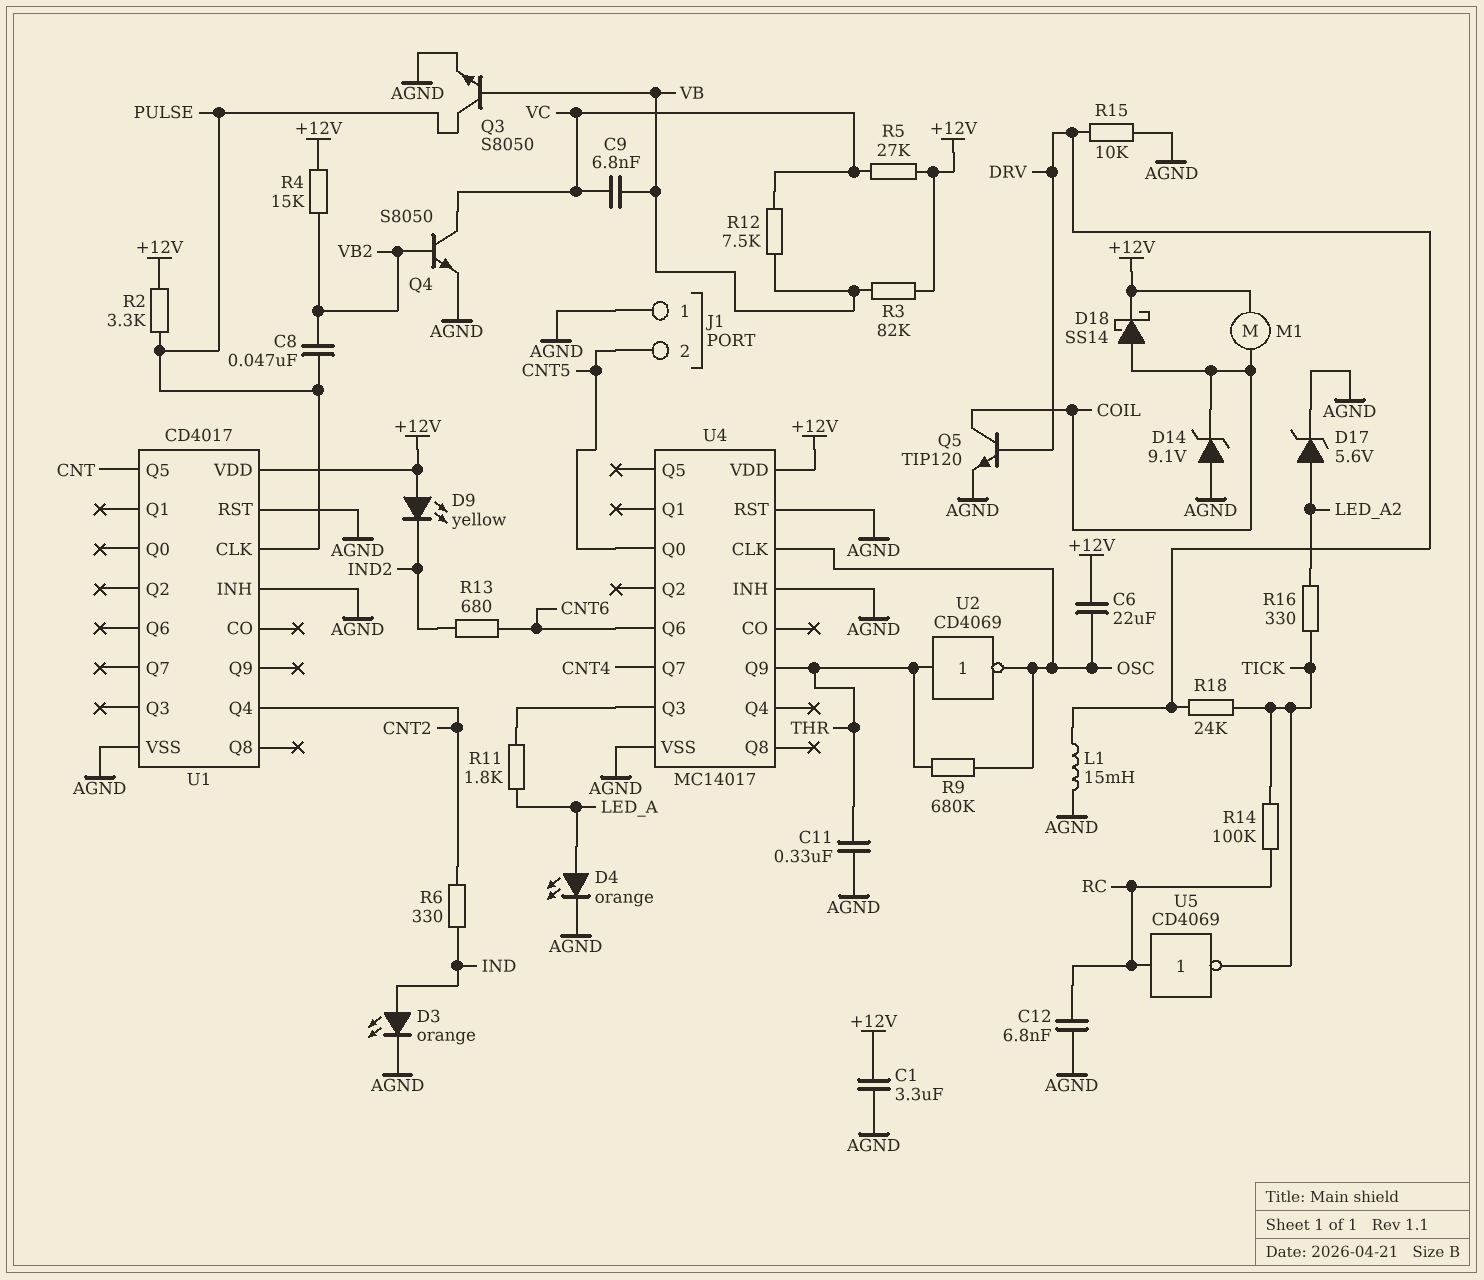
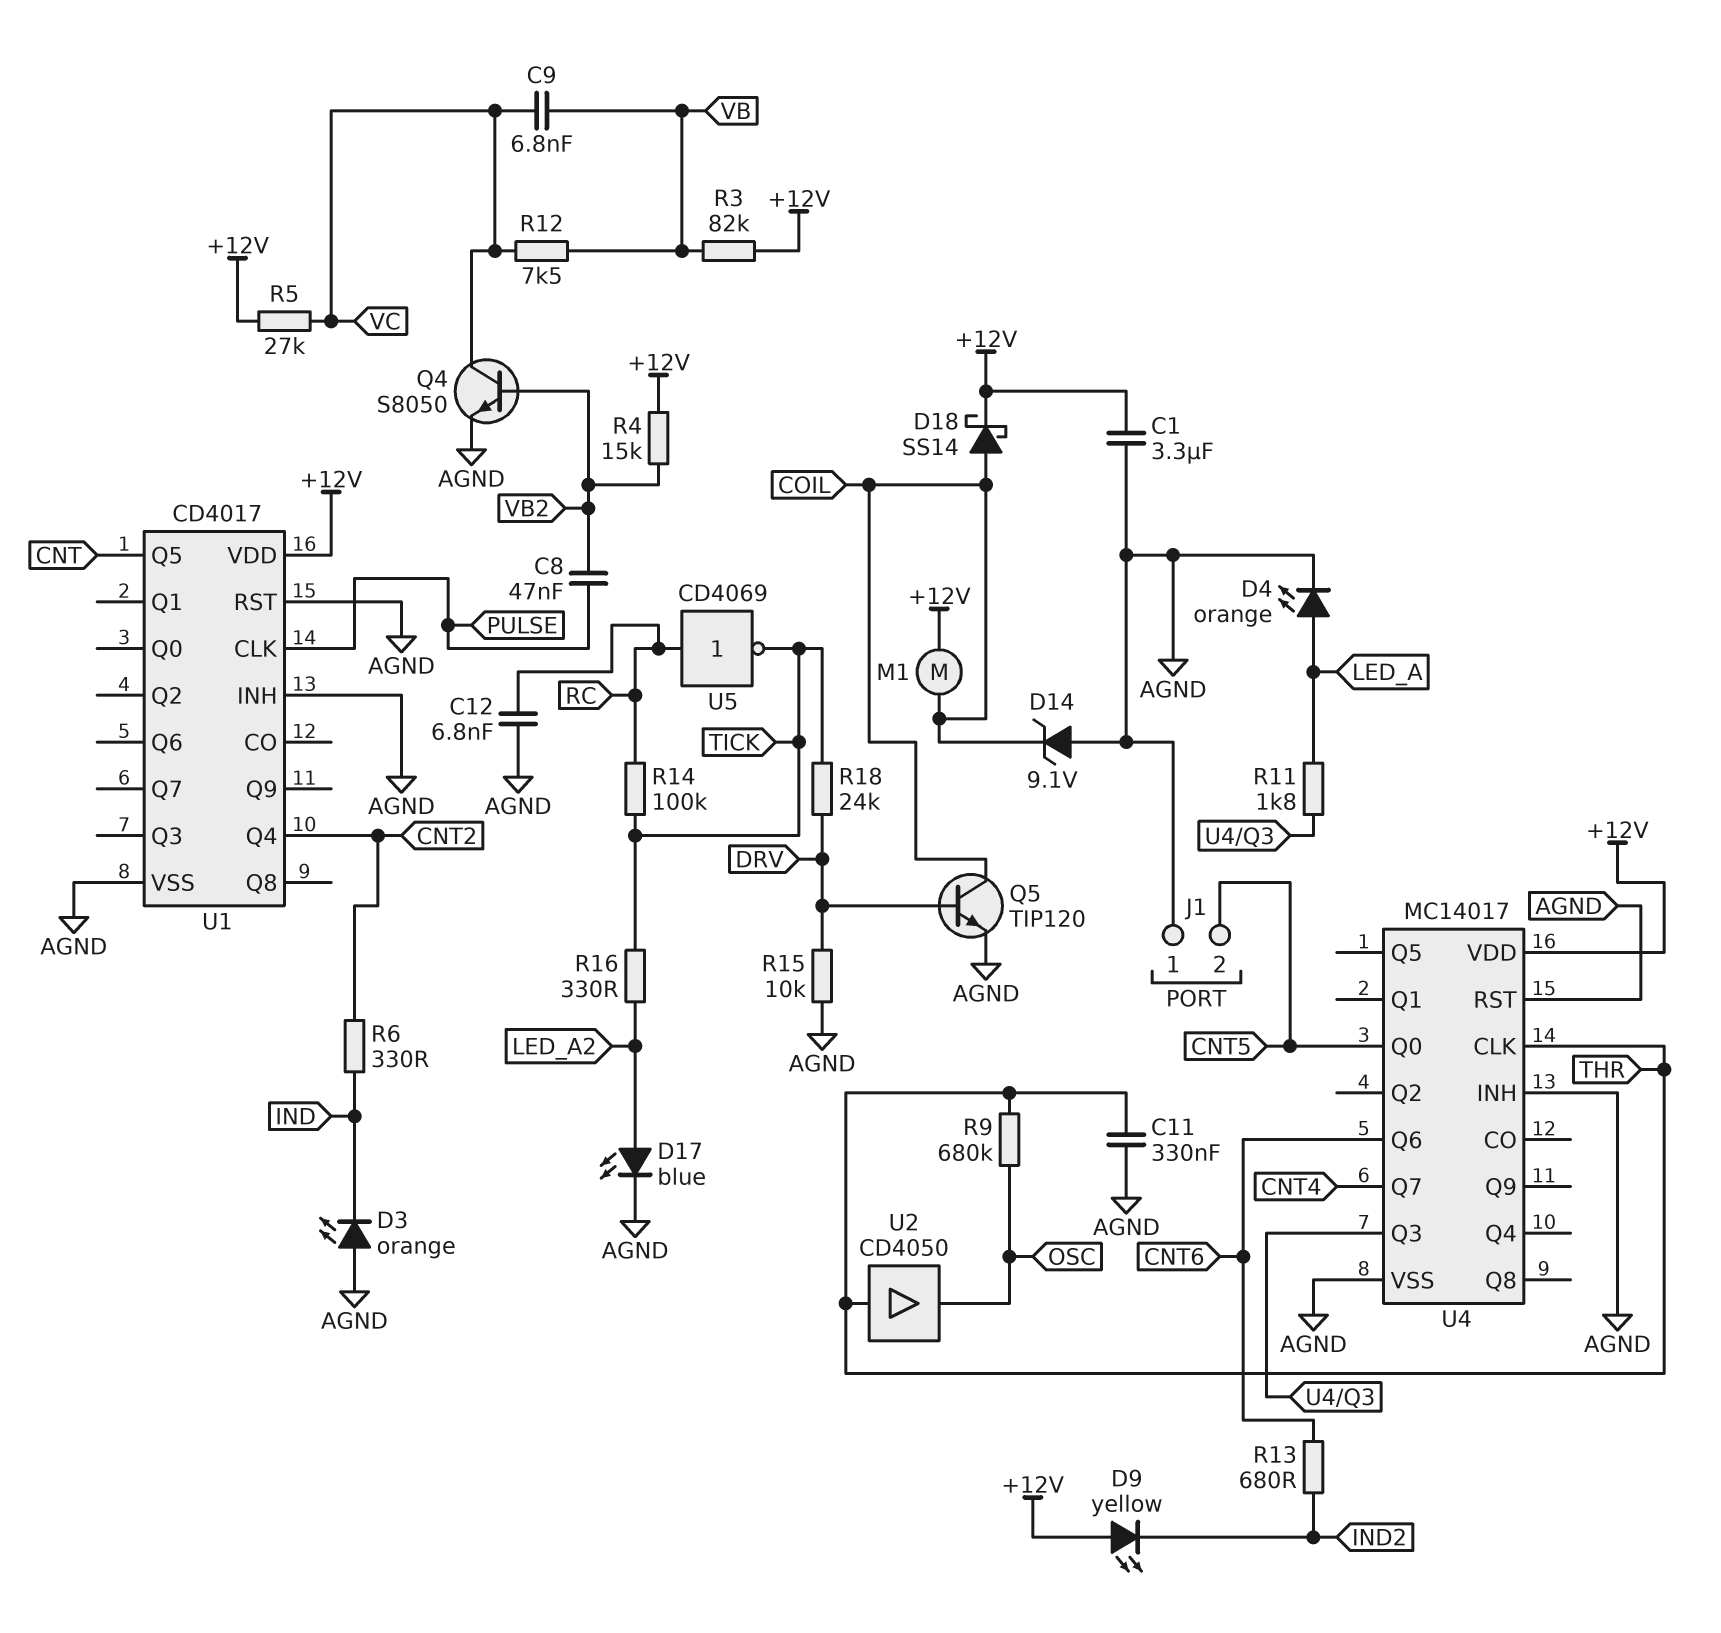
C6: 22uF (+12V, OSC) -> none
D3: LED orange (A IND, K AGND) -> LED orange (A AGND, K IND)
D17: zener 5.6V (A LED_A2, K AGND) -> LED blue (A LED_A2, K AGND)
L1: 15mH (AGND, DRV) -> none
Q3: NPN S8050 (B VB, C PULSE, E AGND) -> none
R2: 3.3k (+12V, PULSE) -> none
U2: NOT CD4069 (in THR, out OSC) -> buffer CD4050 (in THR, out OSC)
U4 pin CLK: OSC -> THR
U4 pin Q9: THR -> none

